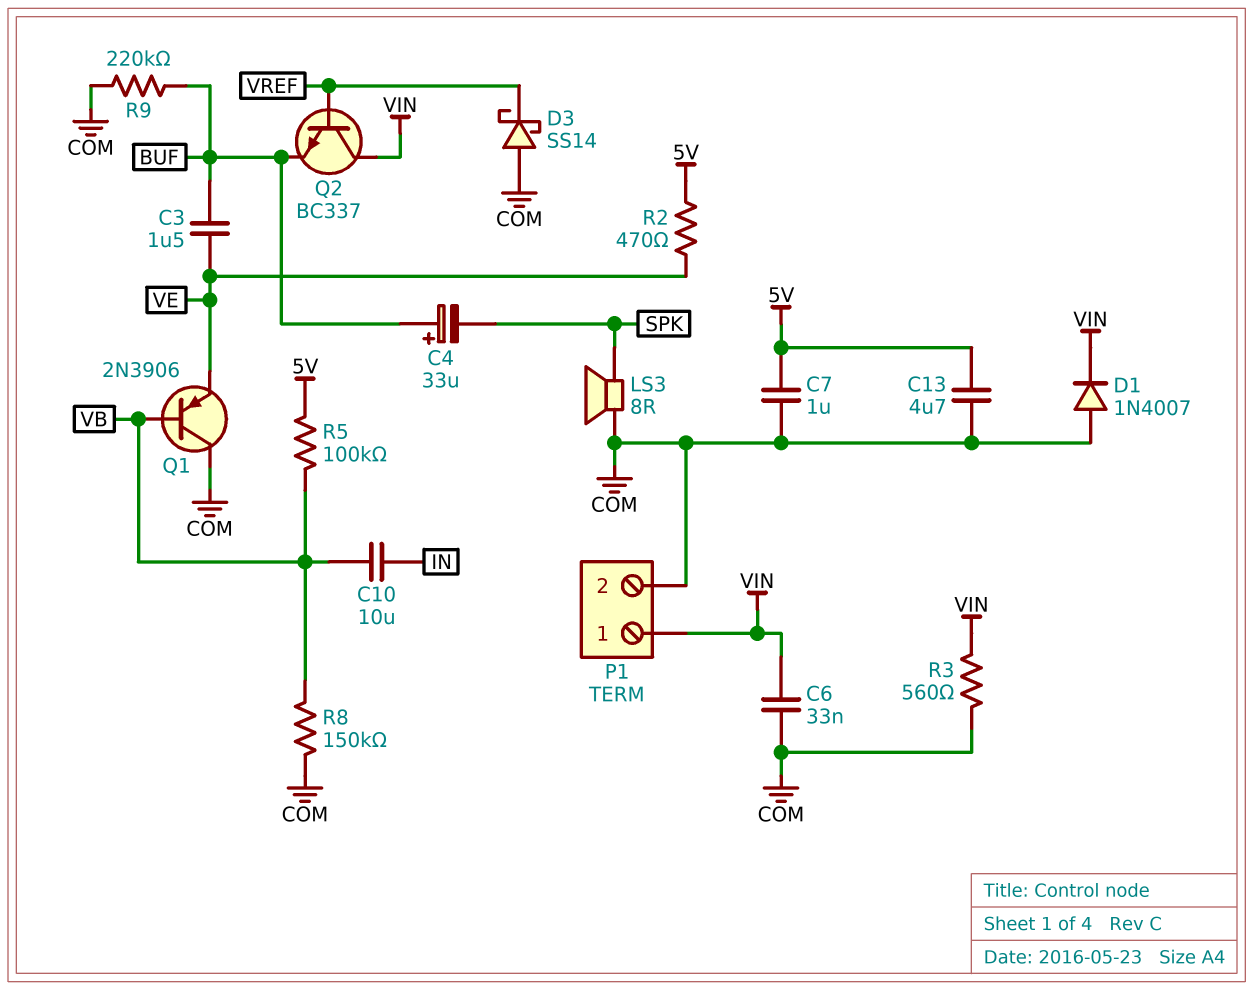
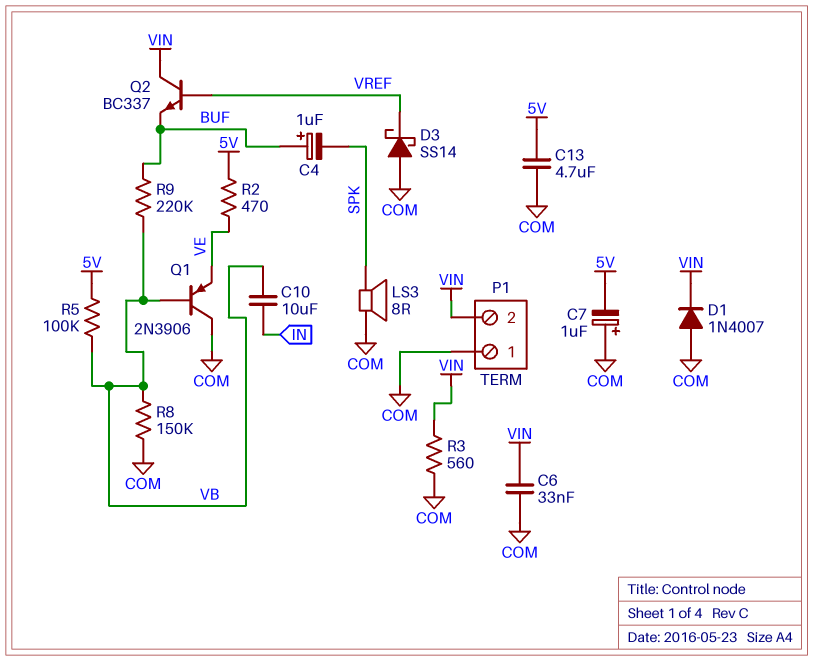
C3: 1.5uF (BUF, VE) -> none
C4: 33uF (plus BUF, minus SPK) -> 1uF (plus BUF, minus SPK)
C7: 1uF (5V, COM) -> 1uF (plus COM, minus 5V)
P1 pin 1: VIN -> COM
P1 pin 2: COM -> VIN
R9: 220k (BUF, COM) -> 220k (BUF, VB)

